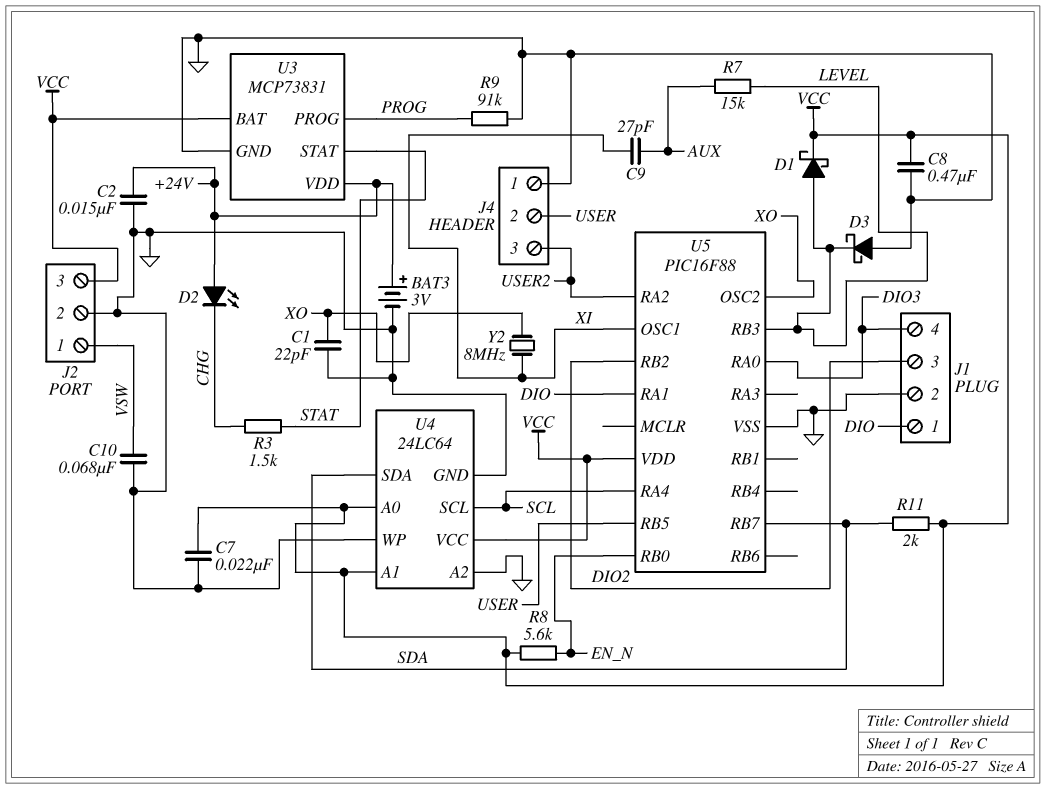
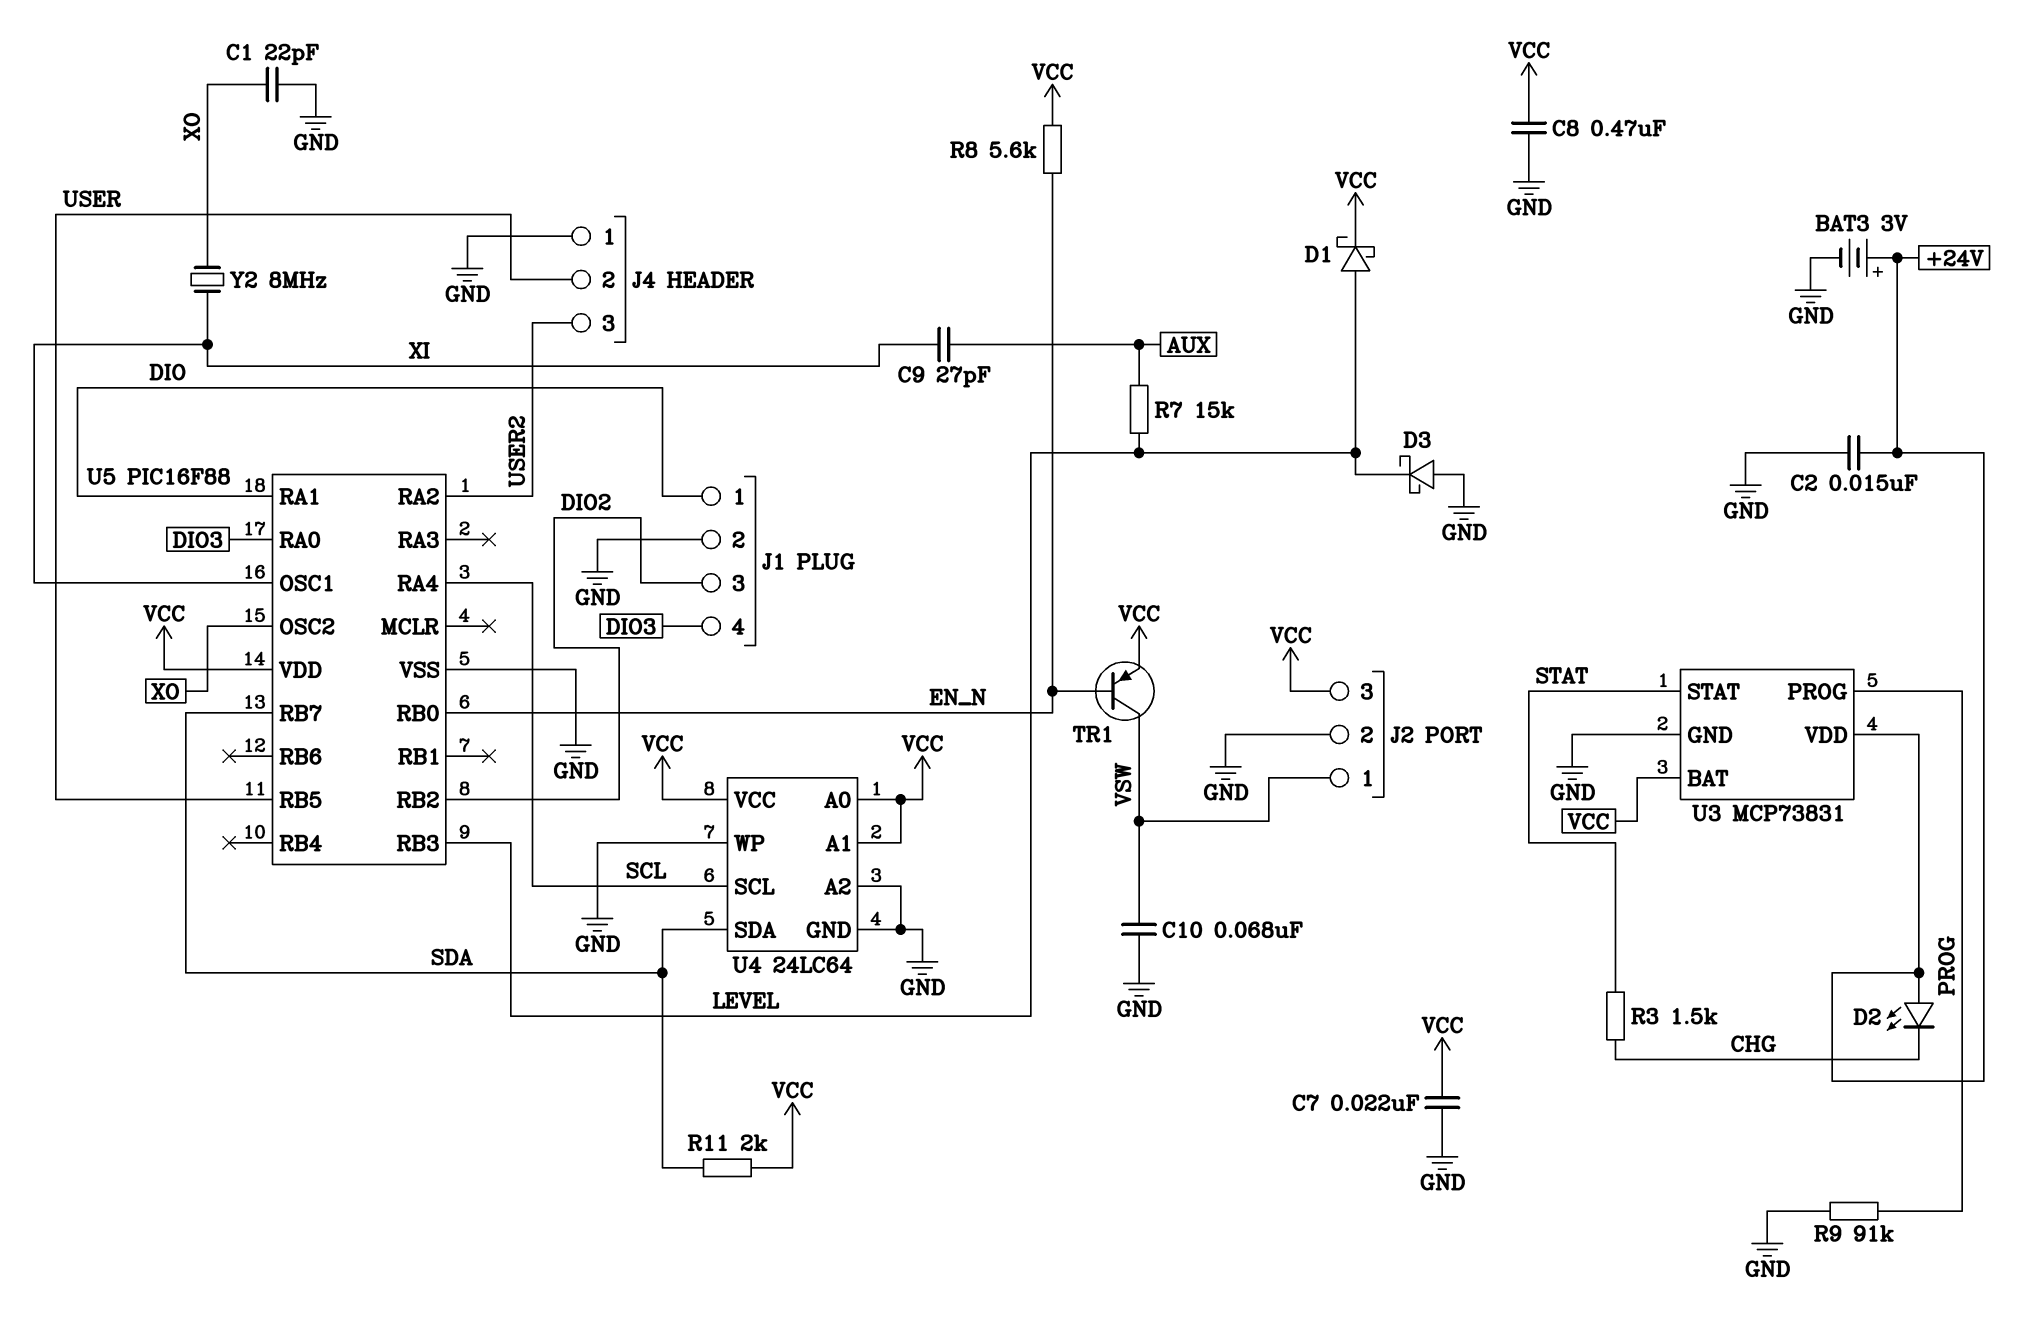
TR1: none -> PNP (B EN_N, C VSW, E VCC)

